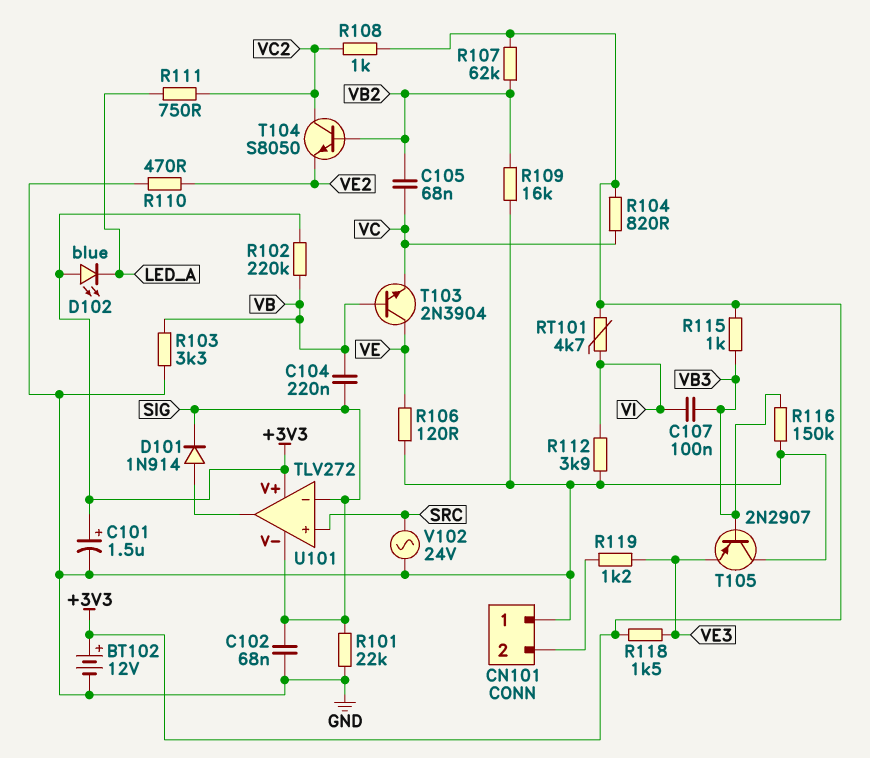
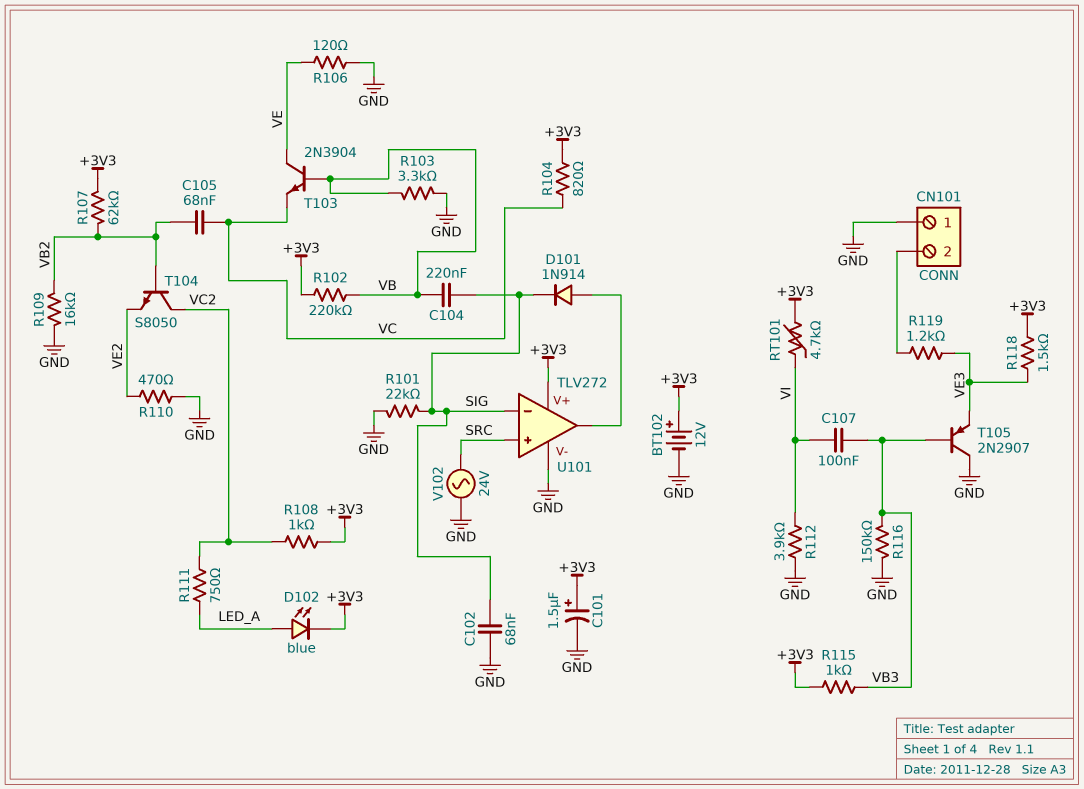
D102: LED blue (A +3V3, K LED_A) -> LED blue (A LED_A, K +3V3)
U101 pin V-: SIG -> GND

